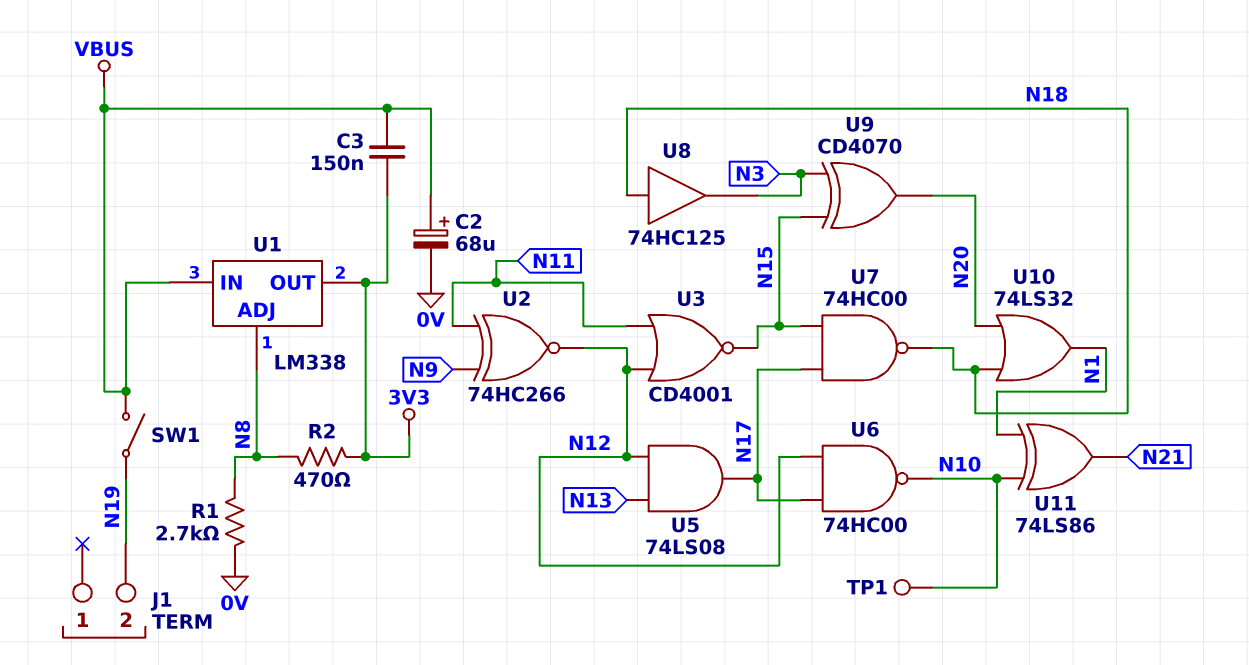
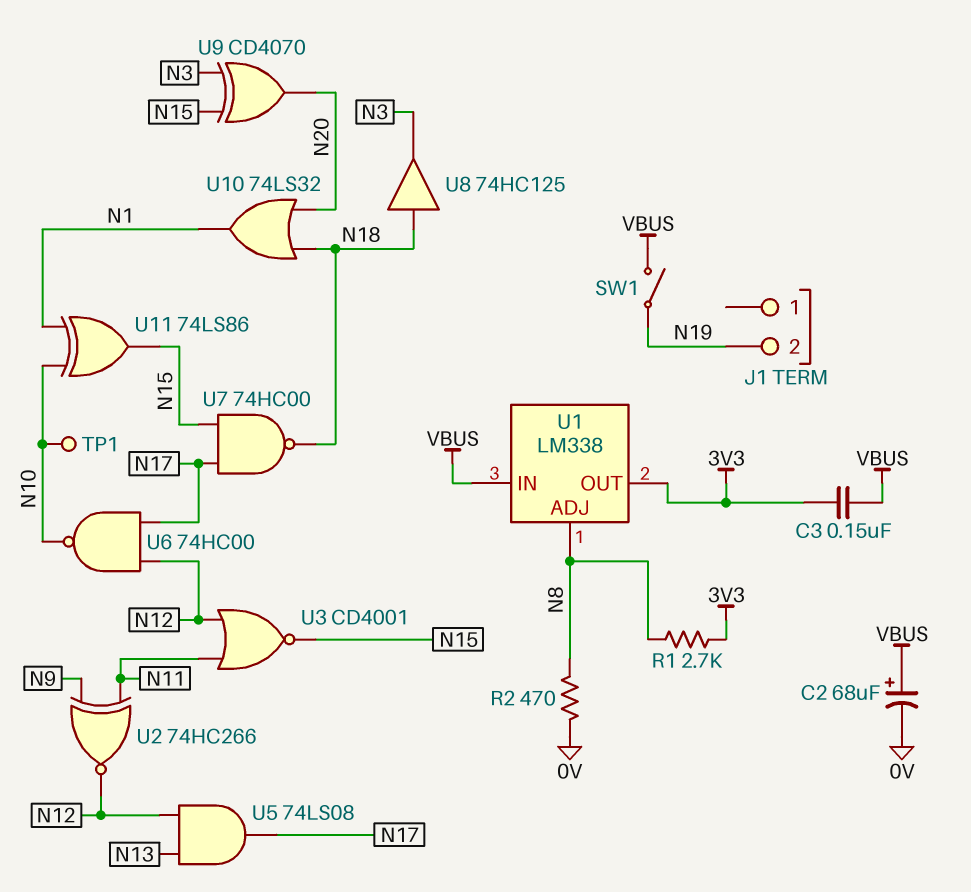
R1: 2.7k (0V, N8) -> 2.7k (3V3, N8)
R2: 470 (3V3, N8) -> 470 (0V, N8)
U11: XOR 74LS86 (in N1, in N10, out N21) -> XOR 74LS86 (in N1, in N10, out N15)

